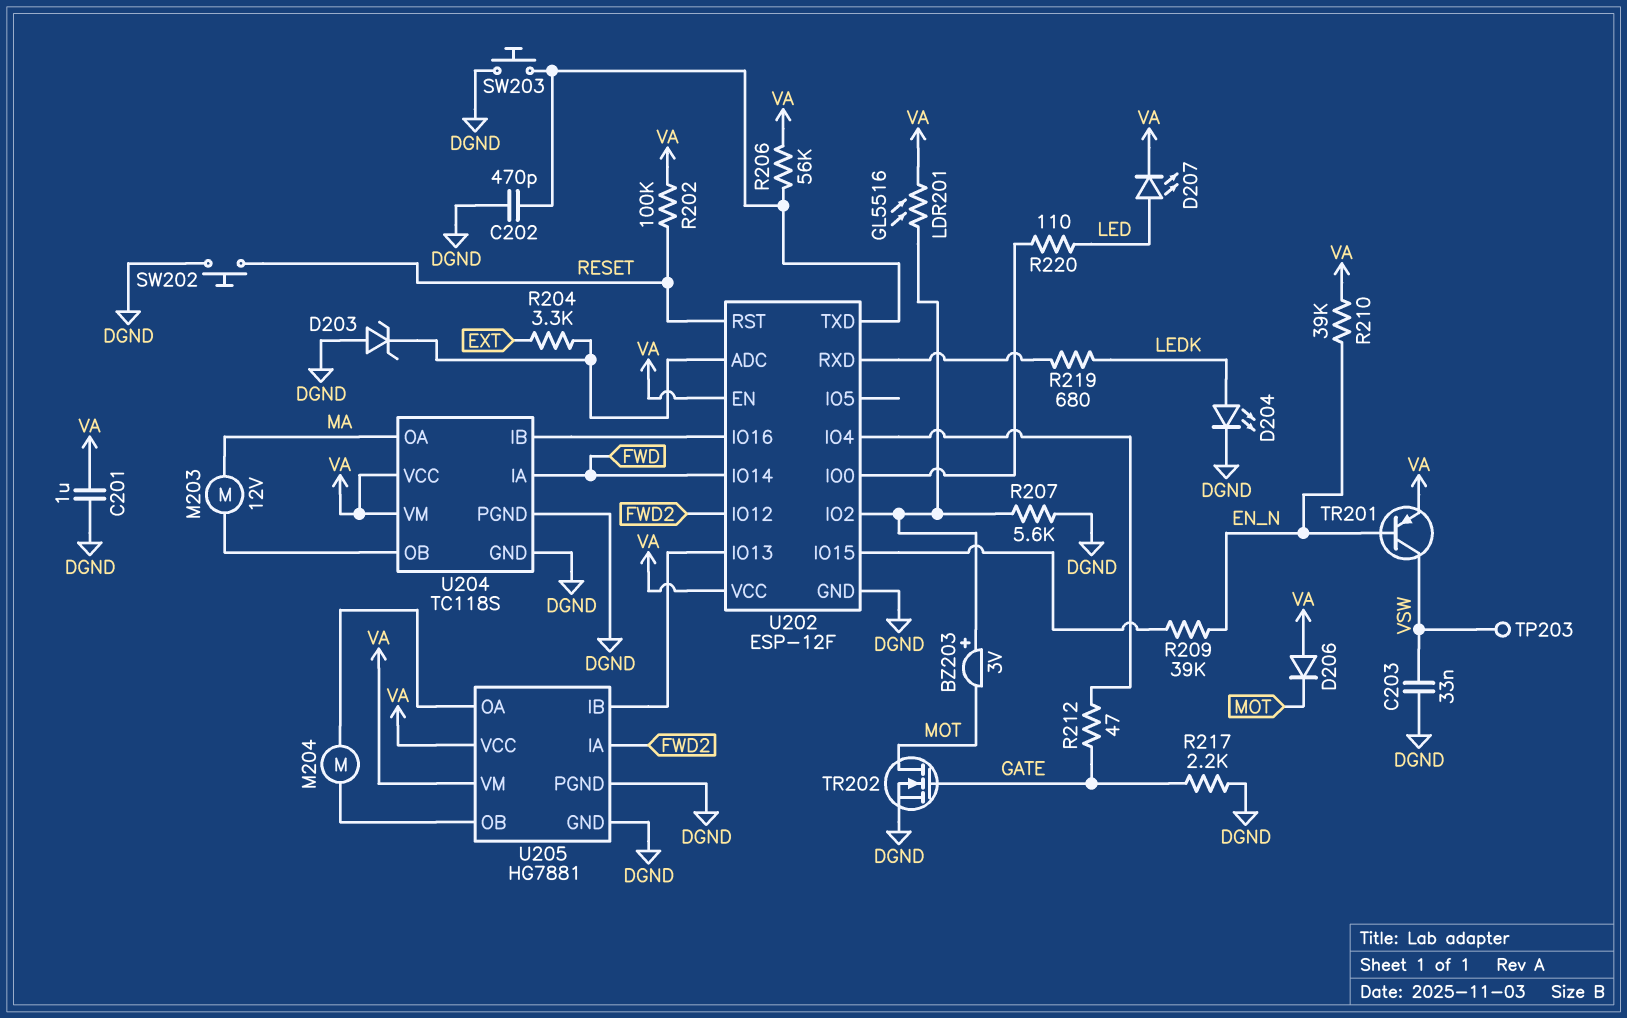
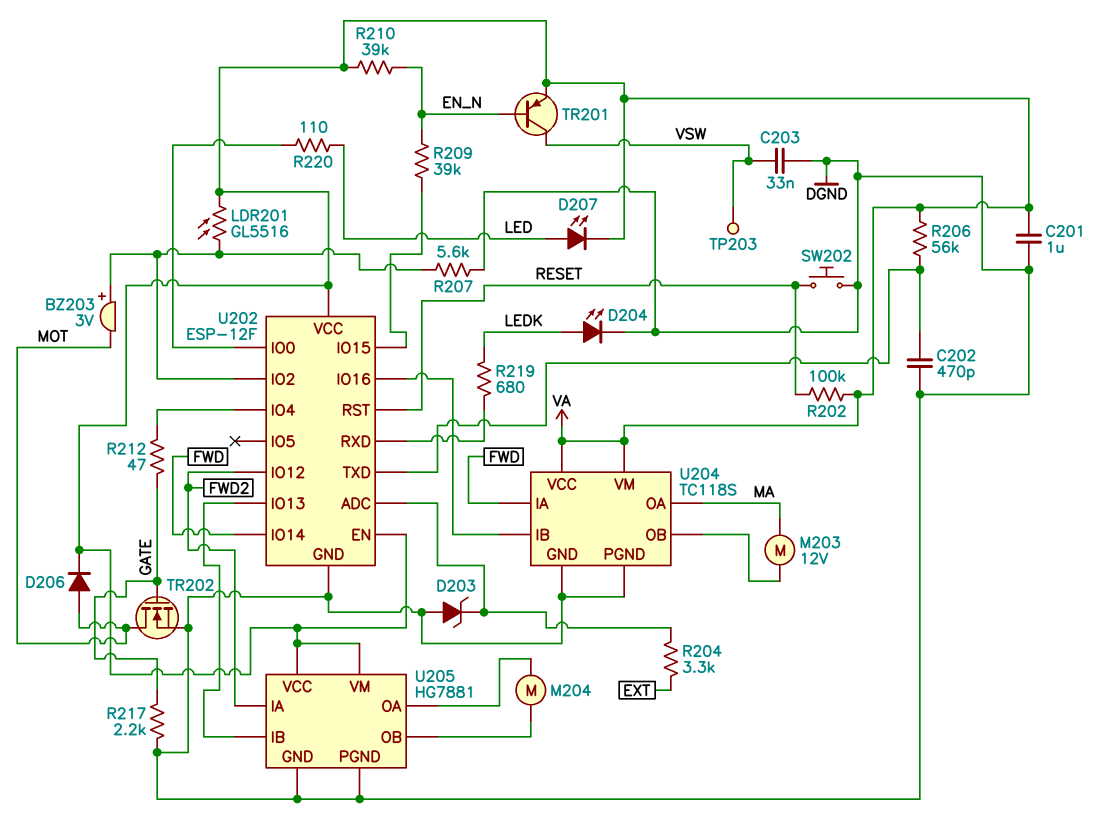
D206: diode (A VA, K MOT) -> diode (A MOT, K VA)
SW203: button (DGND, U202/TXD) -> none

